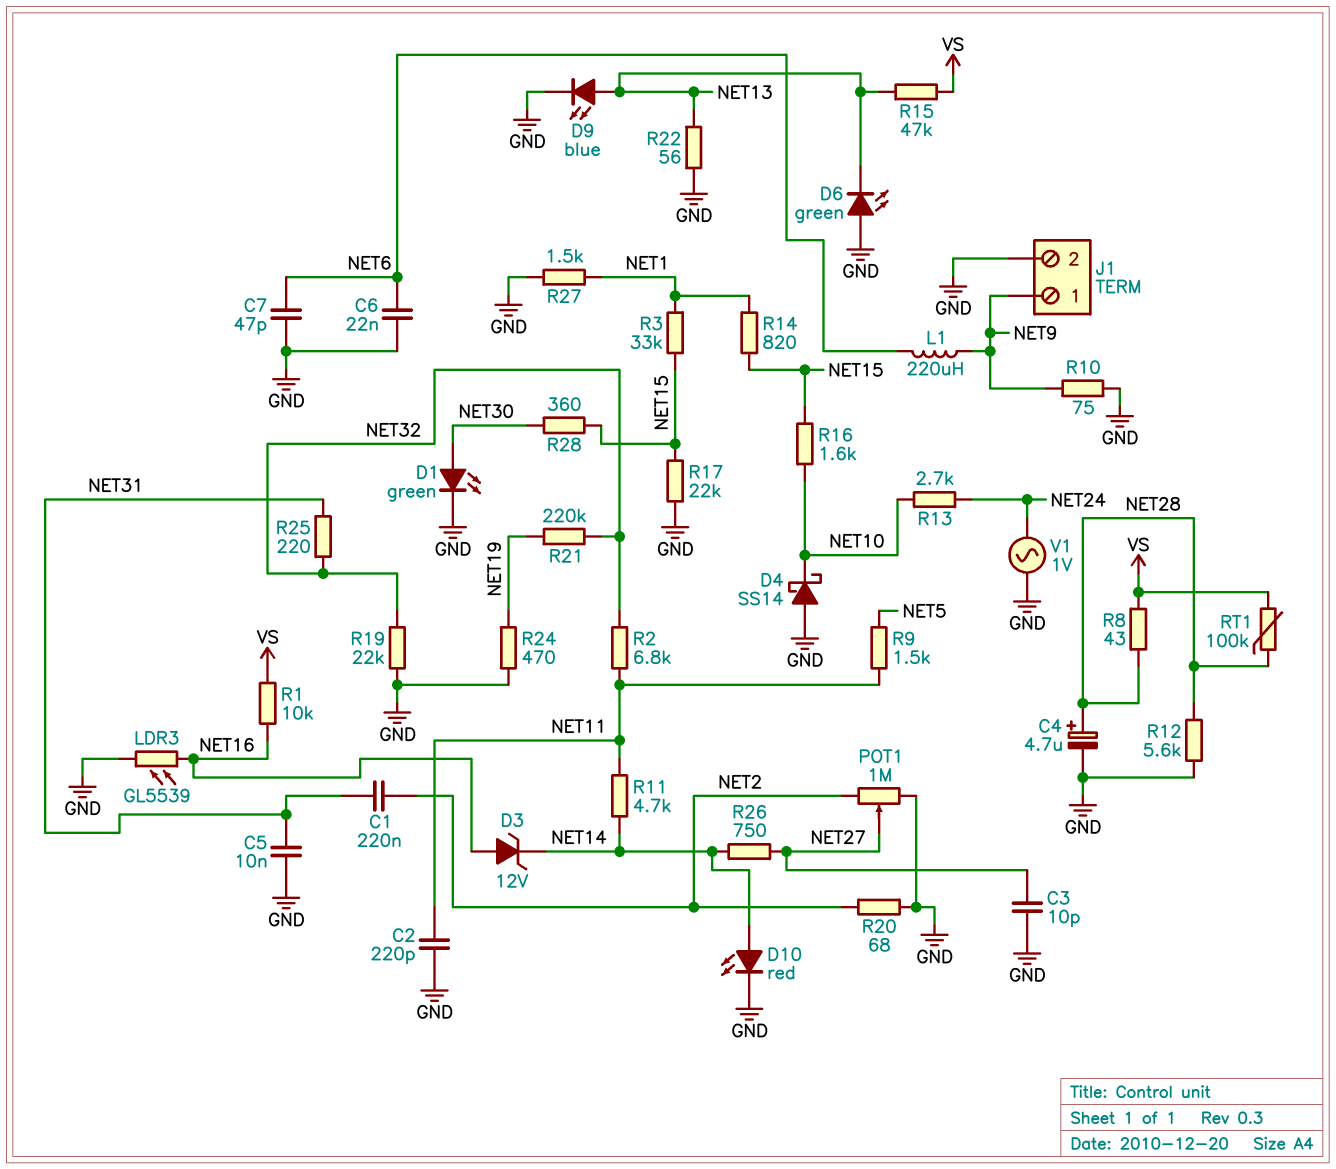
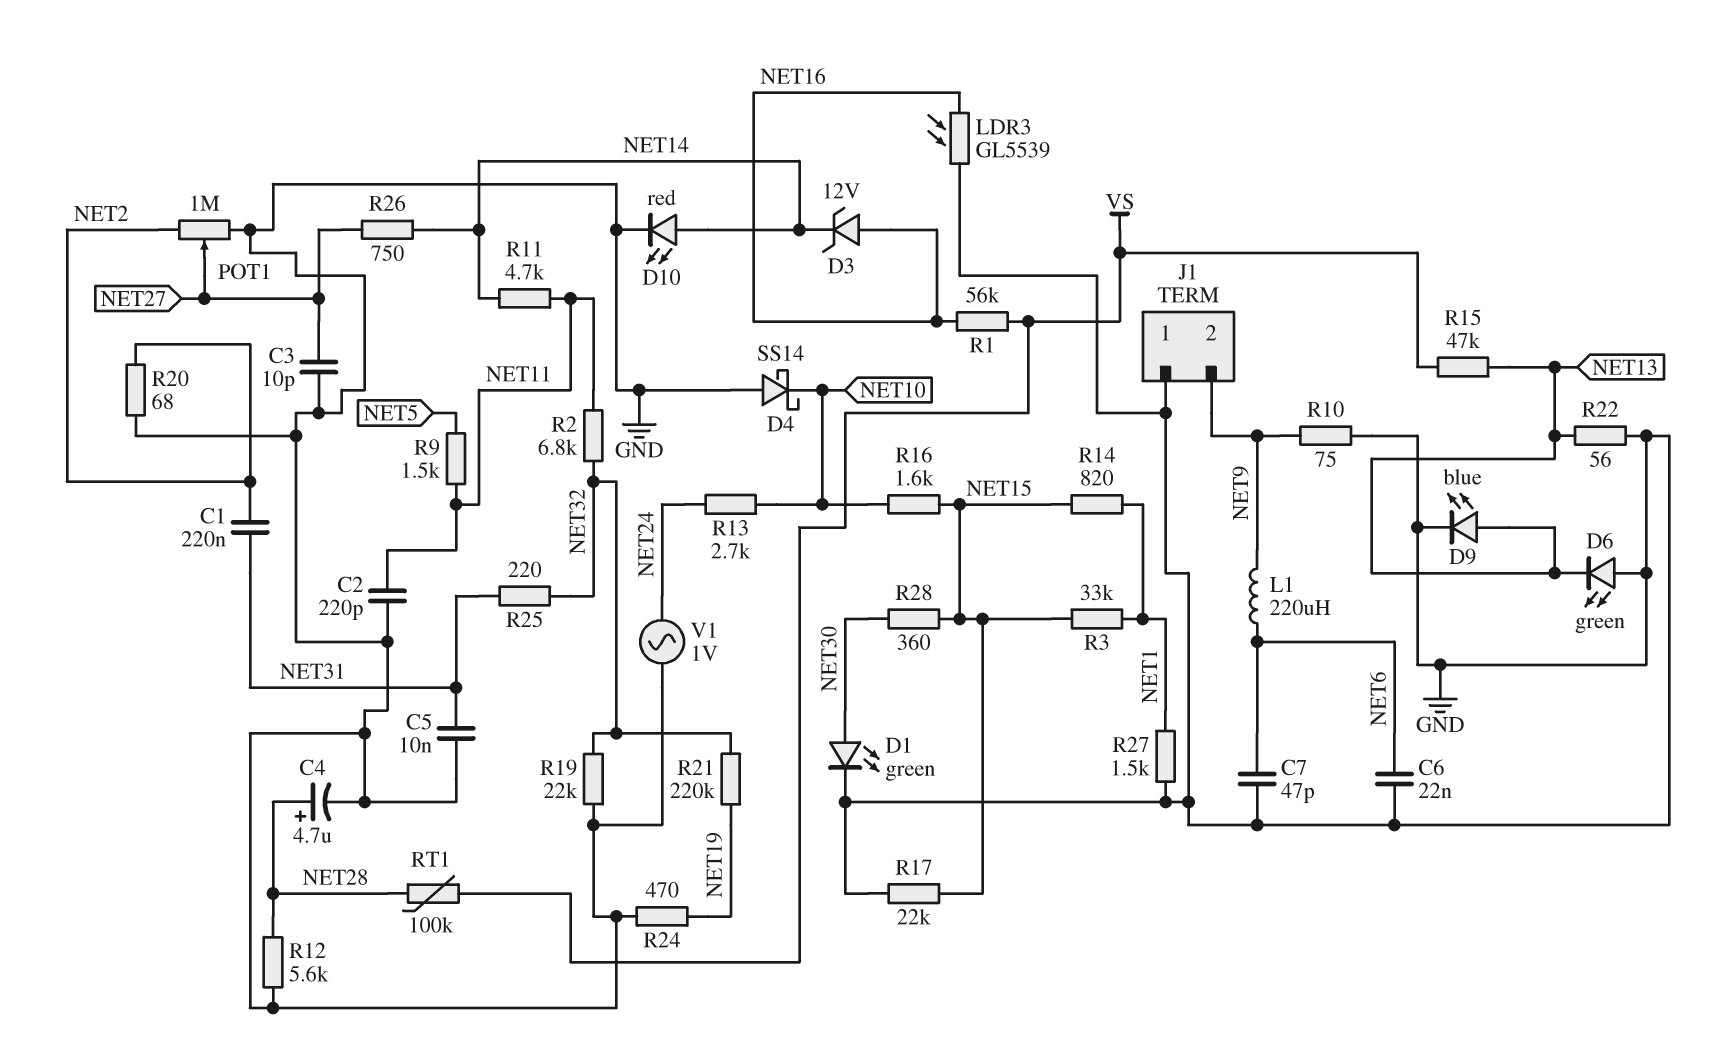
J1 pin 1: NET9 -> GND
J1 pin 2: GND -> NET9
R1: 10k (NET16, VS) -> 56k (NET16, VS)
R8: 43 (NET28, VS) -> none

